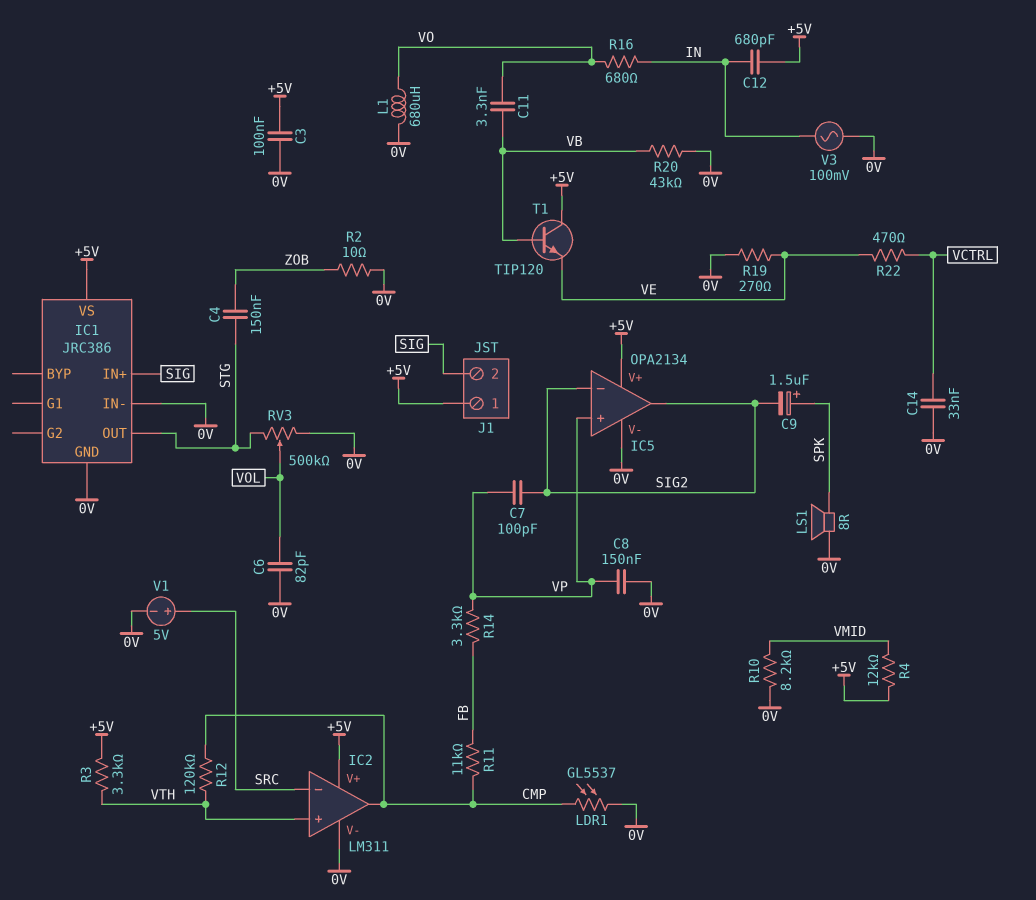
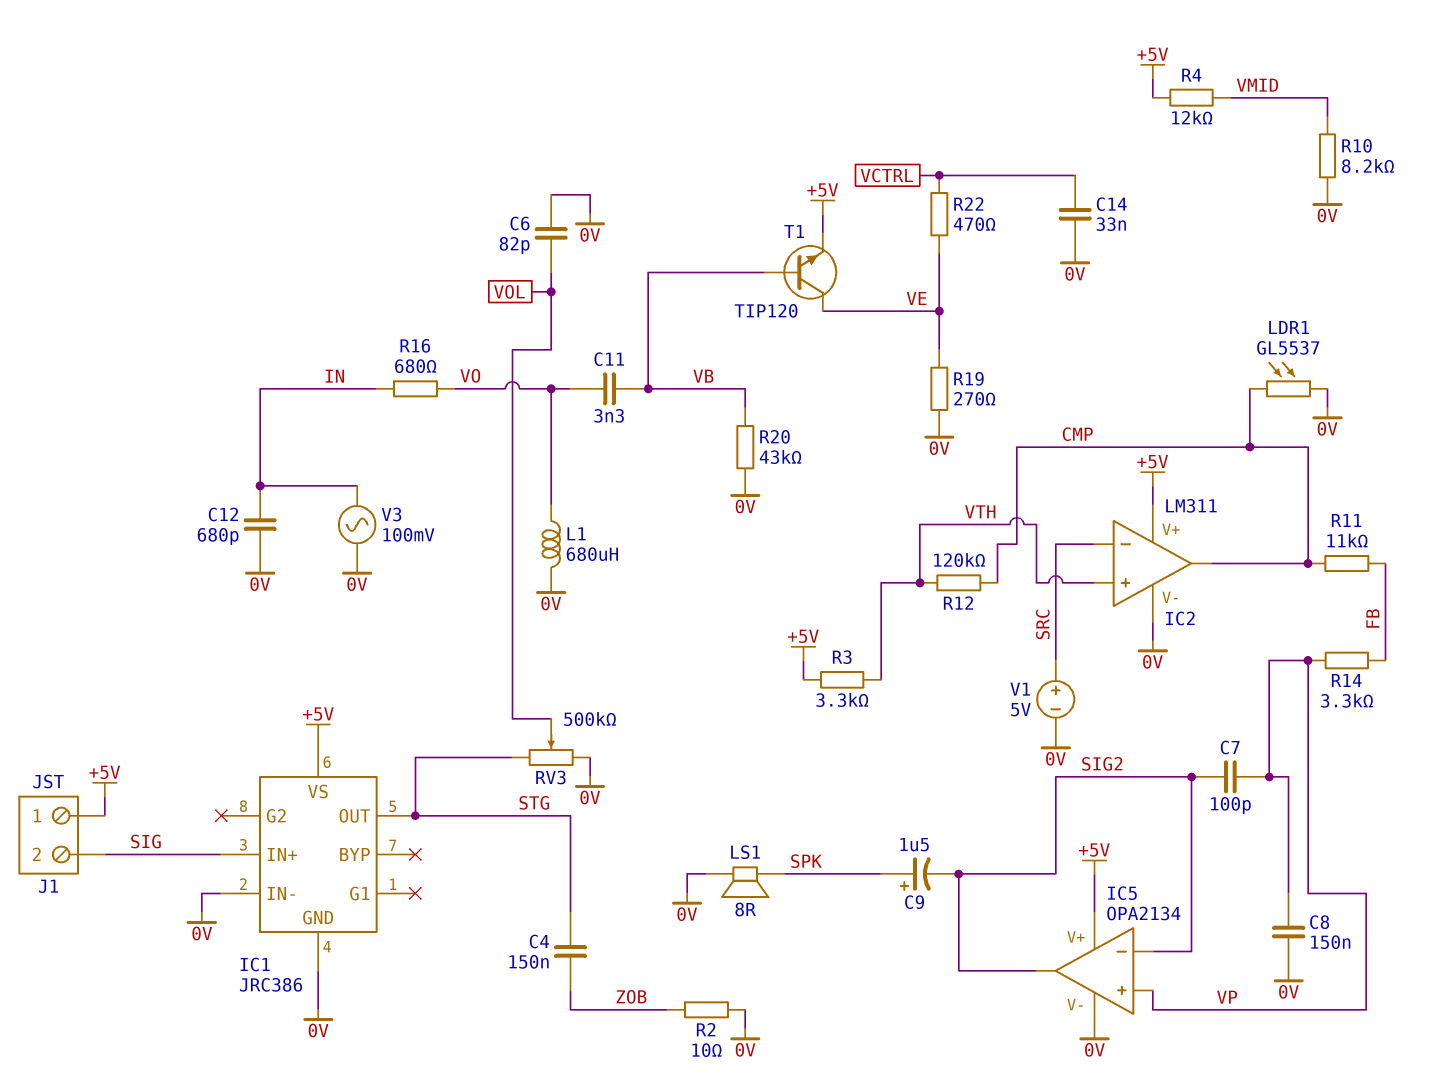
C3: 100nF (+5V, 0V) -> none
C12: 680pF (+5V, IN) -> 680pF (0V, IN)
T1: NPN TIP120 (B VB, C +5V, E VE) -> NPN TIP120 (B VB, C VE, E +5V)

